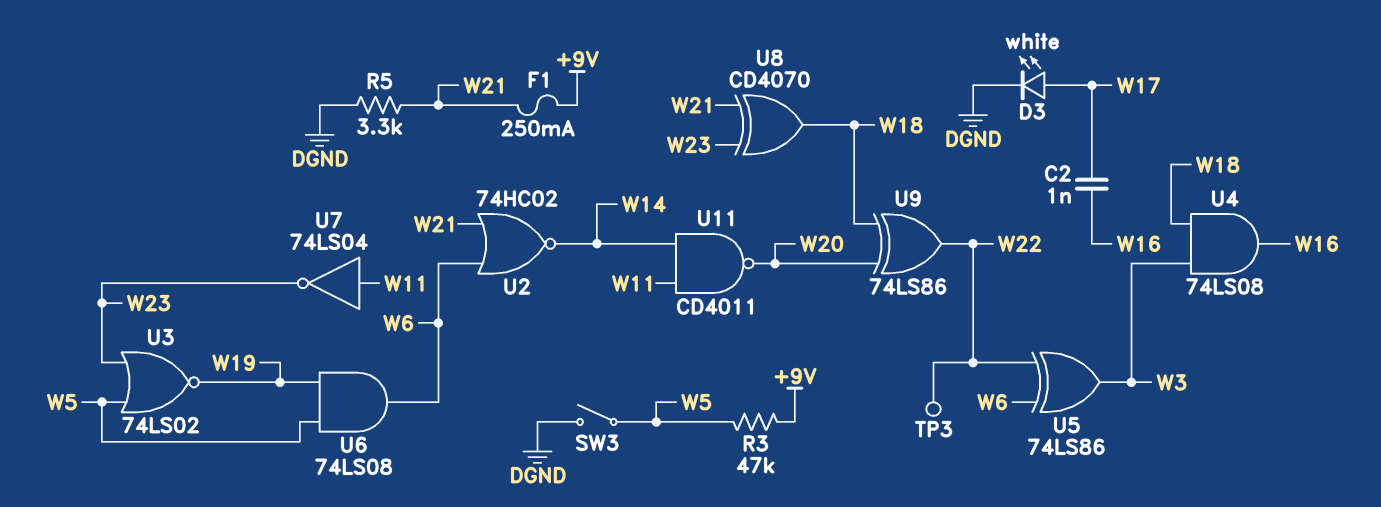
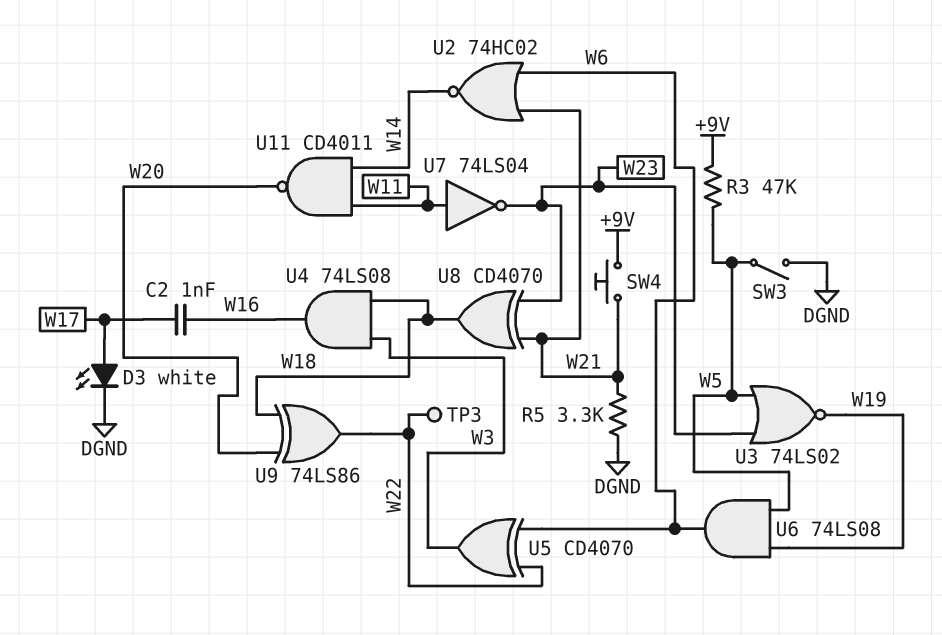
F1: 250mA (+9V, W21) -> none
SW4: none -> button (+9V, W21)
U5: XOR 74LS86 (in W6, in W22, out W3) -> XOR CD4070 (in W6, in W22, out W3)

